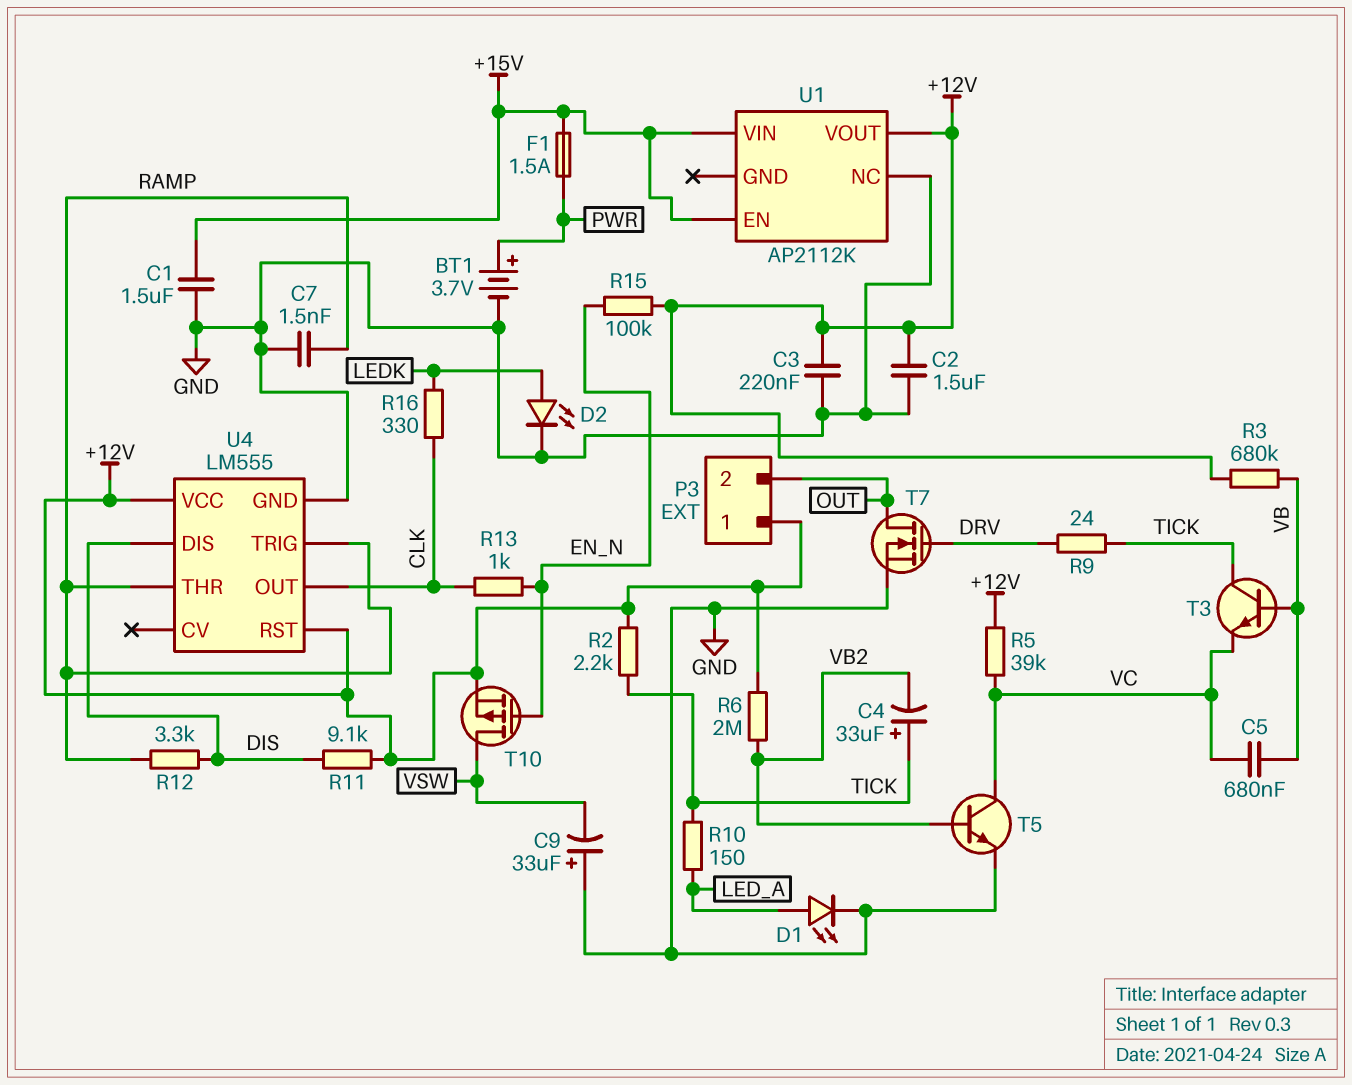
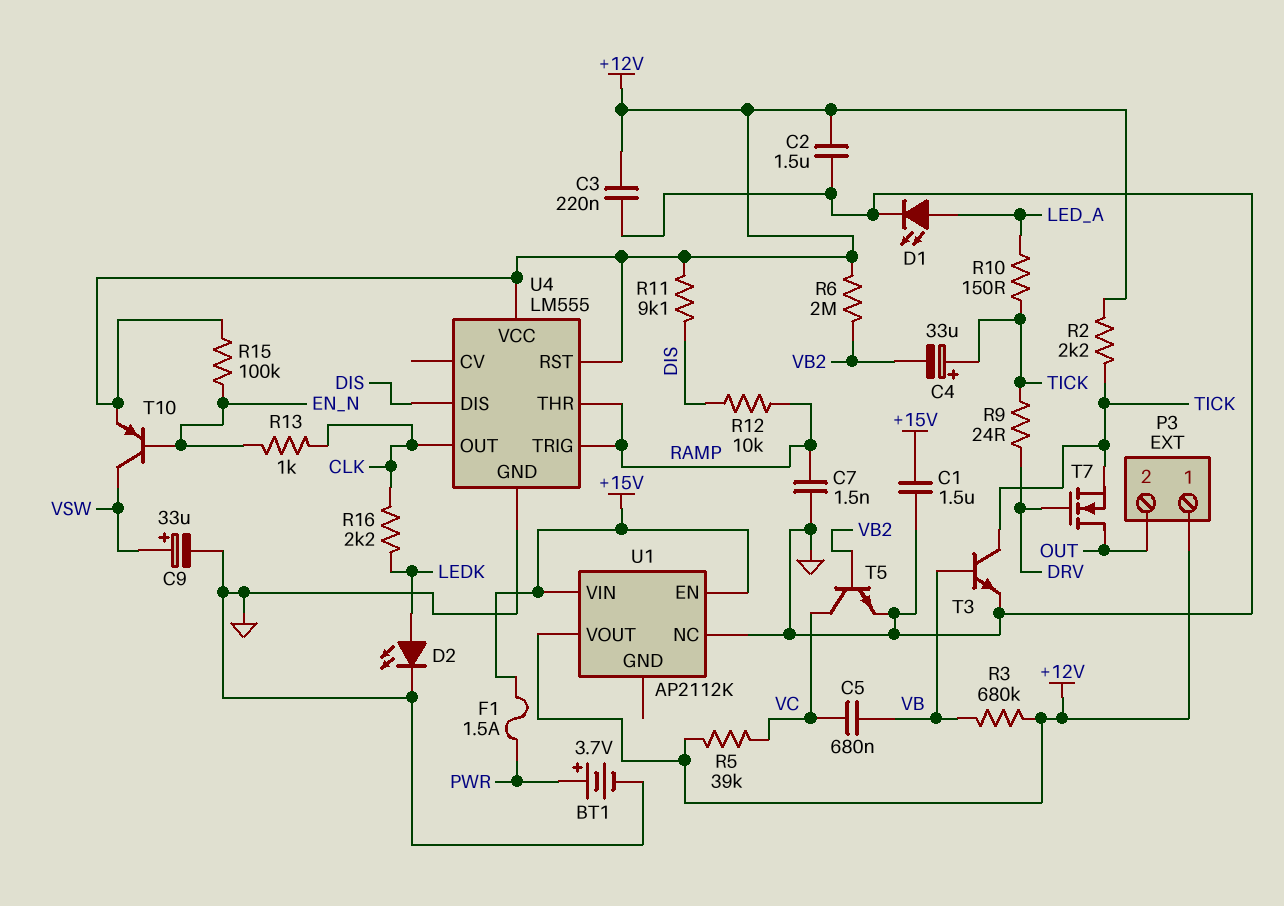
C9: 33uF (plus GND, minus VSW) -> 33uF (plus VSW, minus GND)
R12: 3.3k (DIS, RAMP) -> 10k (DIS, RAMP)
R16: 330 (CLK, LEDK) -> 2.2k (CLK, LEDK)
T3: NPN (B VB, C TICK, E VC) -> NPN (B VB, C TICK, E GND)
T7: NMOS (G DRV, D OUT, S GND) -> NMOS (G DRV, D OUT, S TICK)
T10: PMOS (G EN_N, D VSW, S +12V) -> PNP (B EN_N, C VSW, E +12V)

